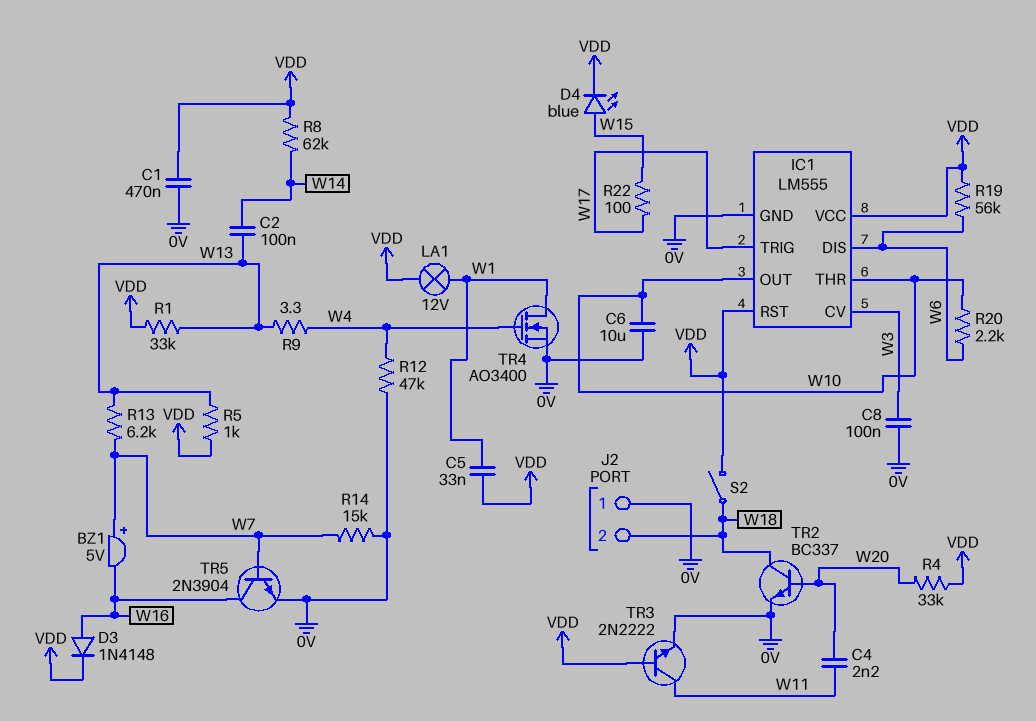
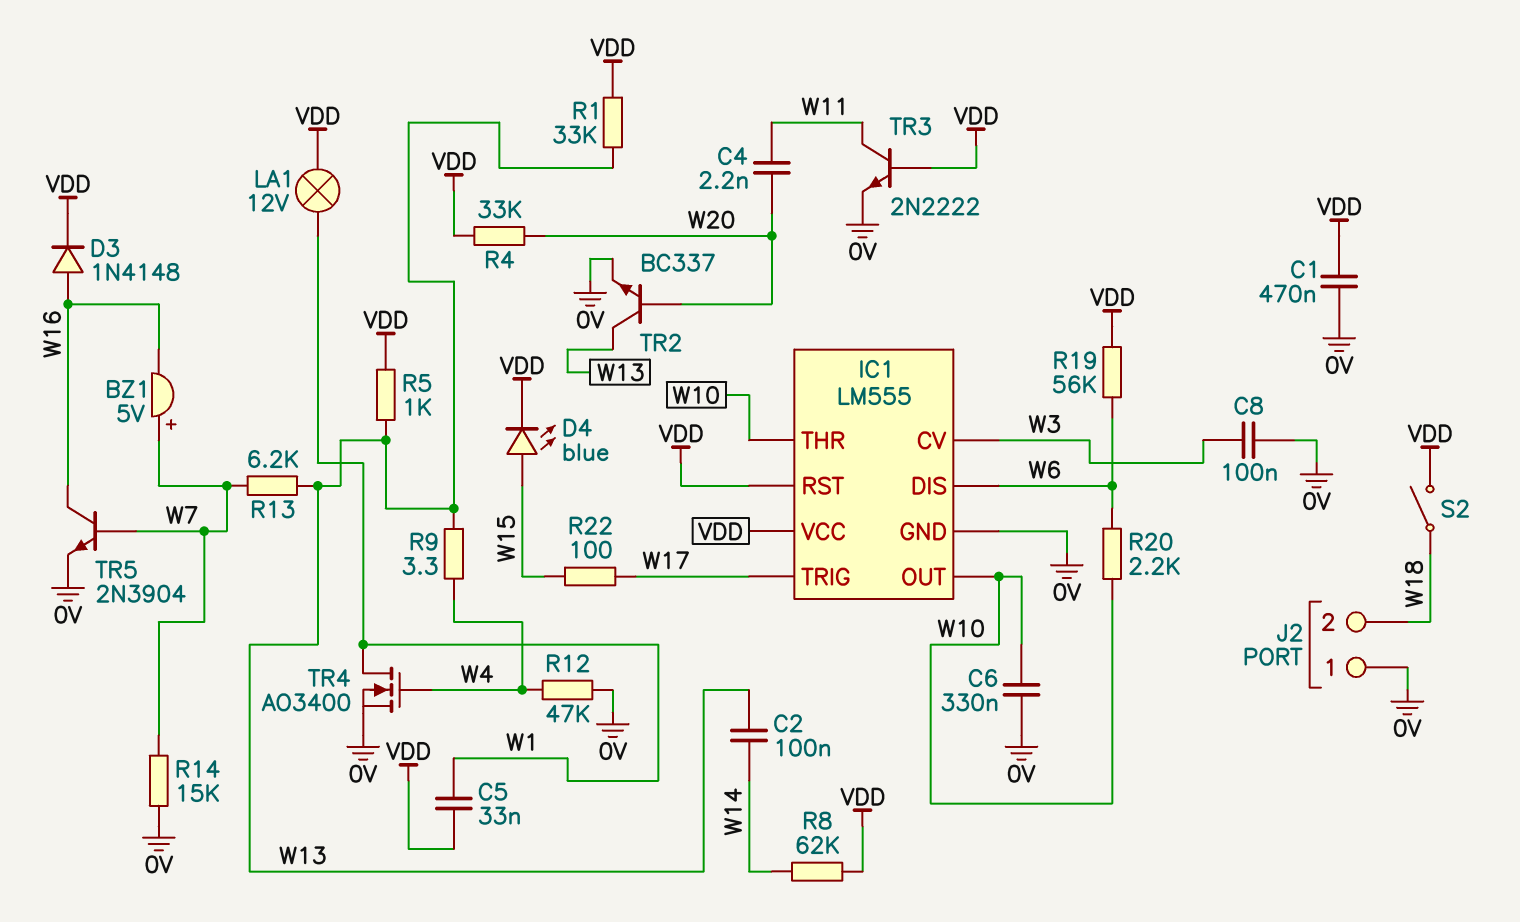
C6: 10uF (0V, W10) -> 330nF (0V, W10)
TR2: NPN BC337 (B W20, C W18, E 0V) -> NPN BC337 (B W20, C W13, E 0V)

